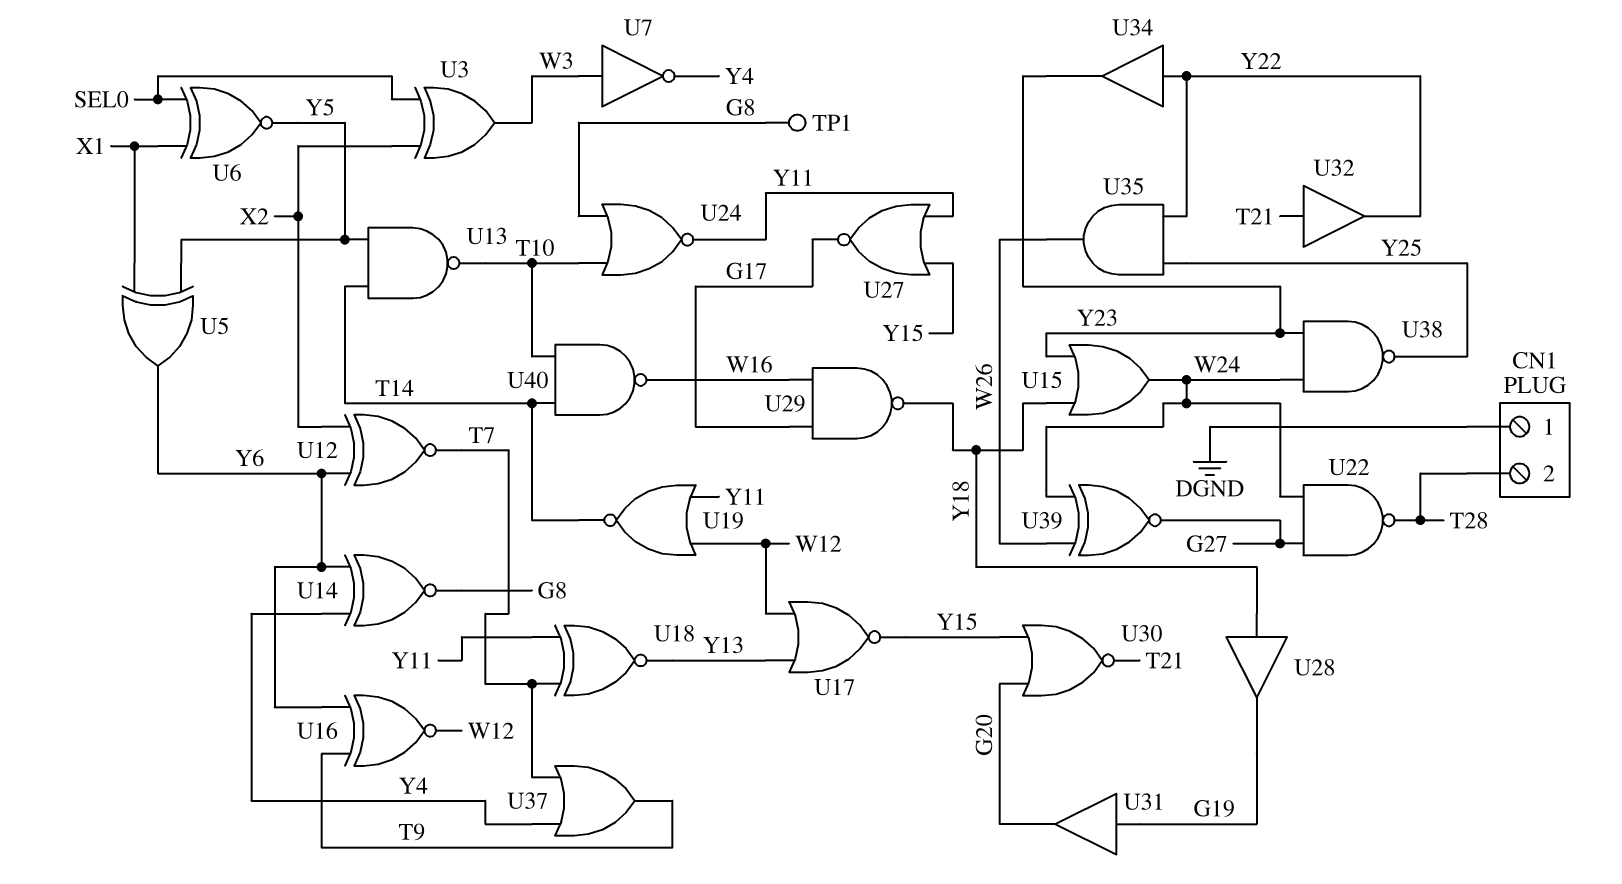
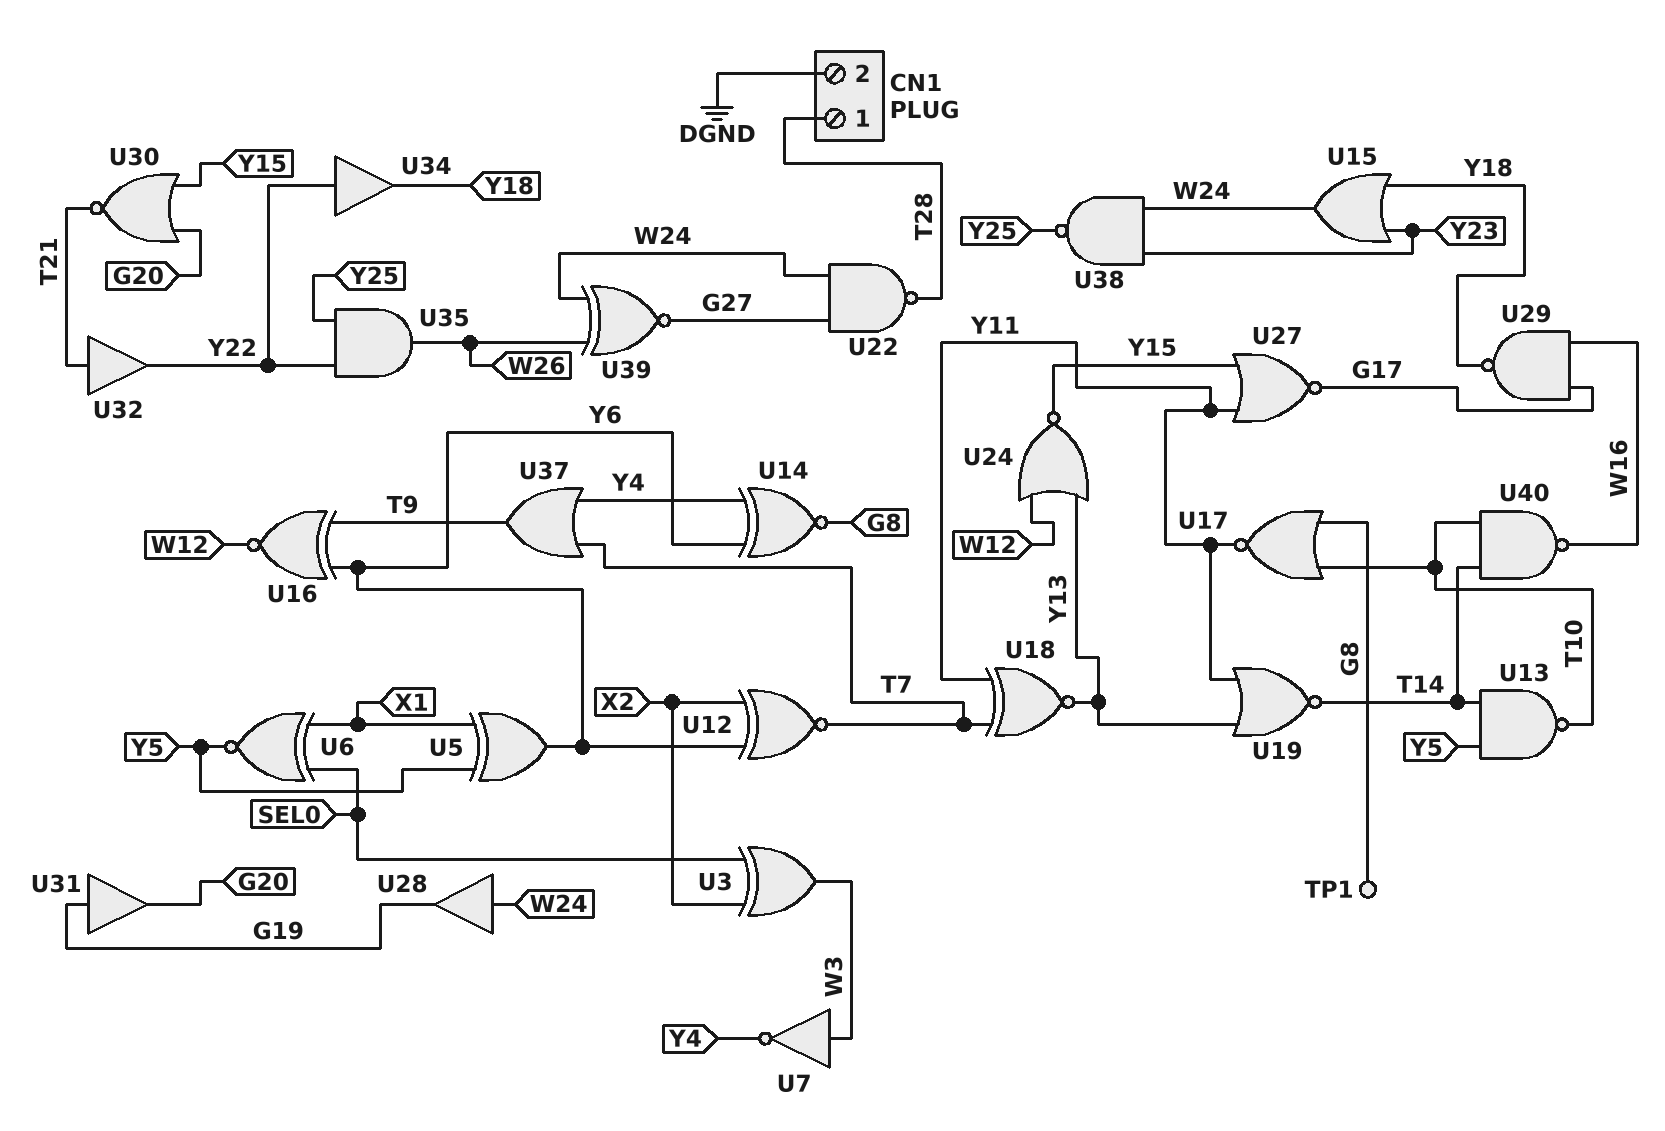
CN1 pin 1: DGND -> T28
CN1 pin 2: T28 -> DGND
U17: NOR (in W12, in Y13, out Y15) -> NOR (in G8, in T10, out Y11)
U19: NOR (in W12, in Y11, out T14) -> NOR (in Y11, in Y13, out T14)
U24: NOR (in G8, in T10, out Y11) -> NOR (in W12, in Y13, out Y15)
U28: buffer (in Y18, out G19) -> buffer (in W24, out G19)
U34: buffer (in Y22, out Y23) -> buffer (in Y22, out Y18)

